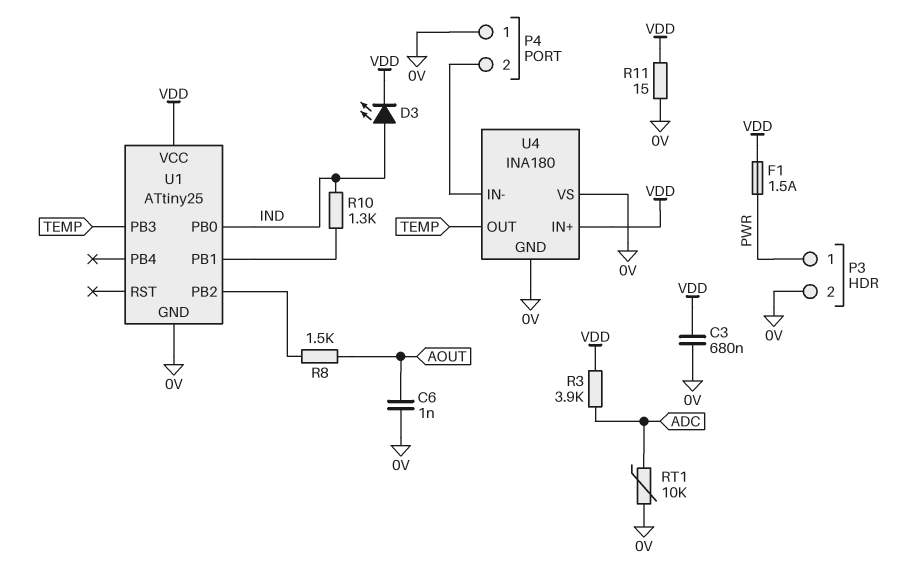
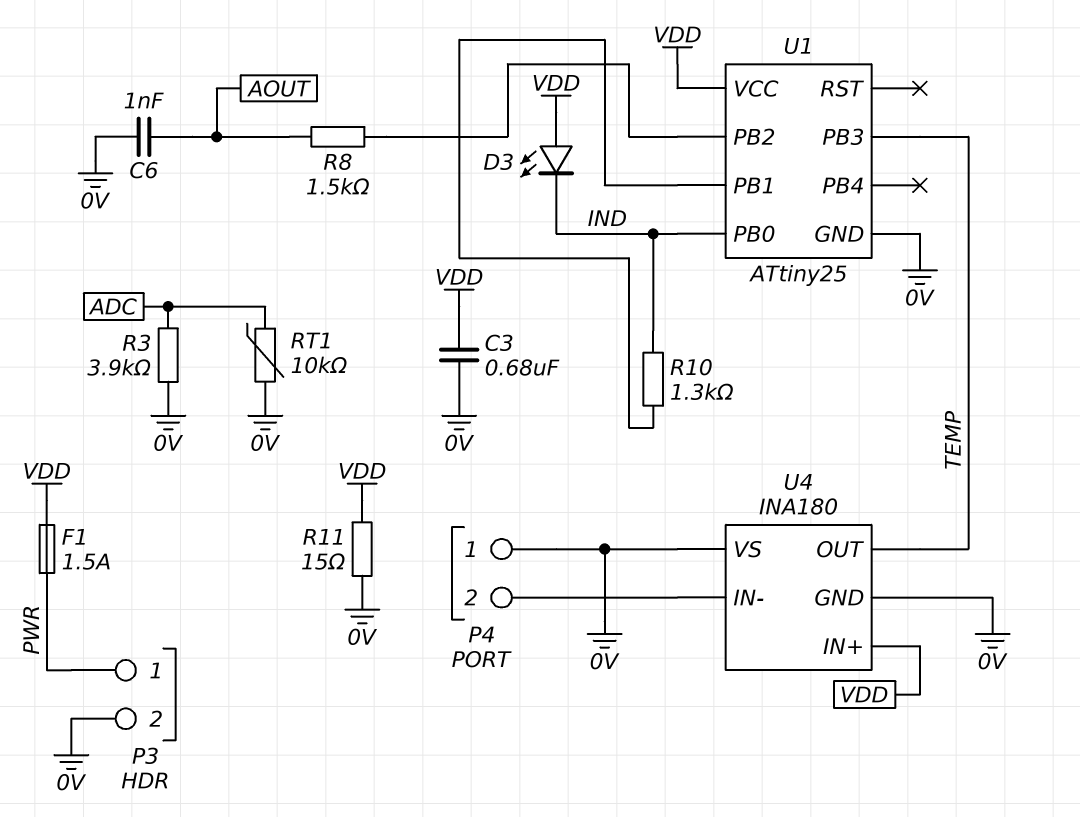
D3: LED (A IND, K VDD) -> LED (A VDD, K IND)
R3: 3.9k (ADC, VDD) -> 3.9k (0V, ADC)

